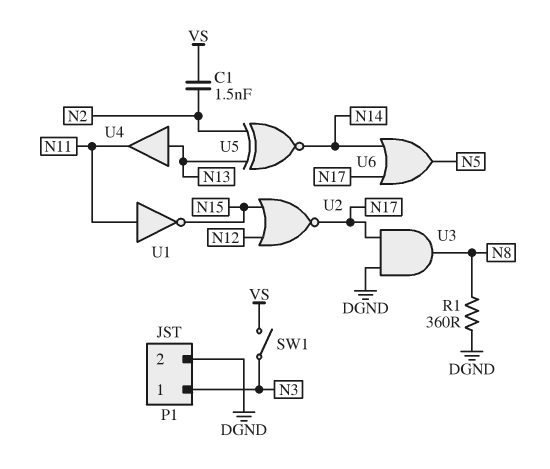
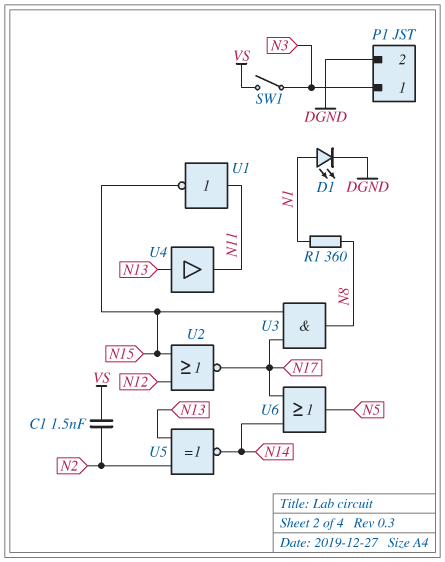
D1: none -> LED (A N1, K DGND)
R1: 360 (DGND, N8) -> 360 (N1, N8)
U3: AND (in DGND, in N17, out N8) -> AND (in N15, in N17, out N8)

